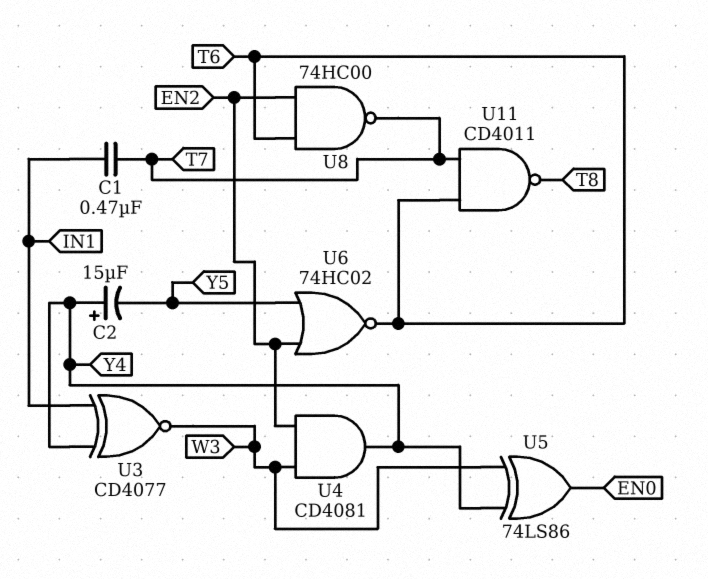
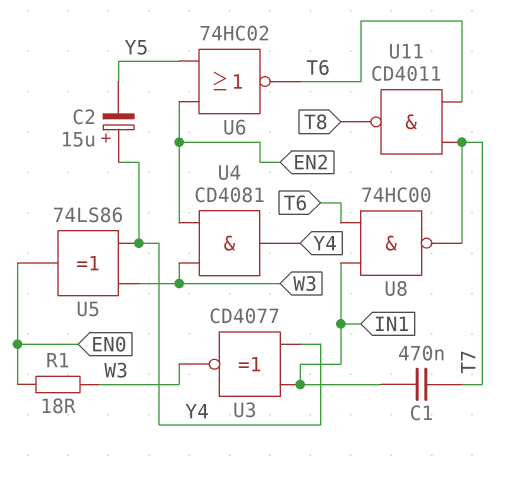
R1: none -> 18 (EN0, W3)
U8: NAND 74HC00 (in EN2, in T6, out T7) -> NAND 74HC00 (in IN1, in T6, out T7)

